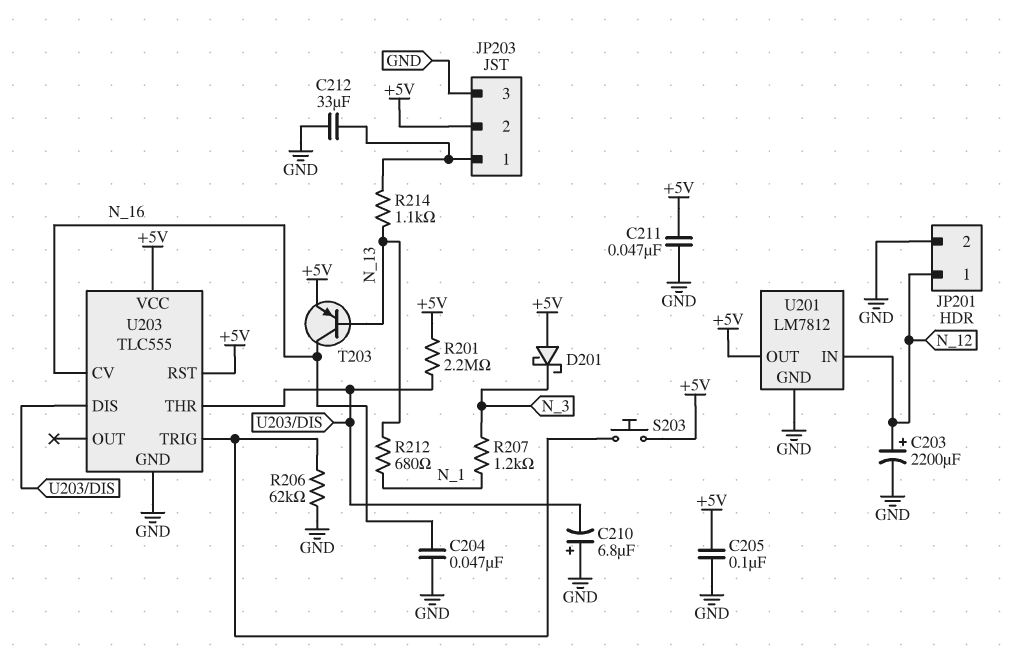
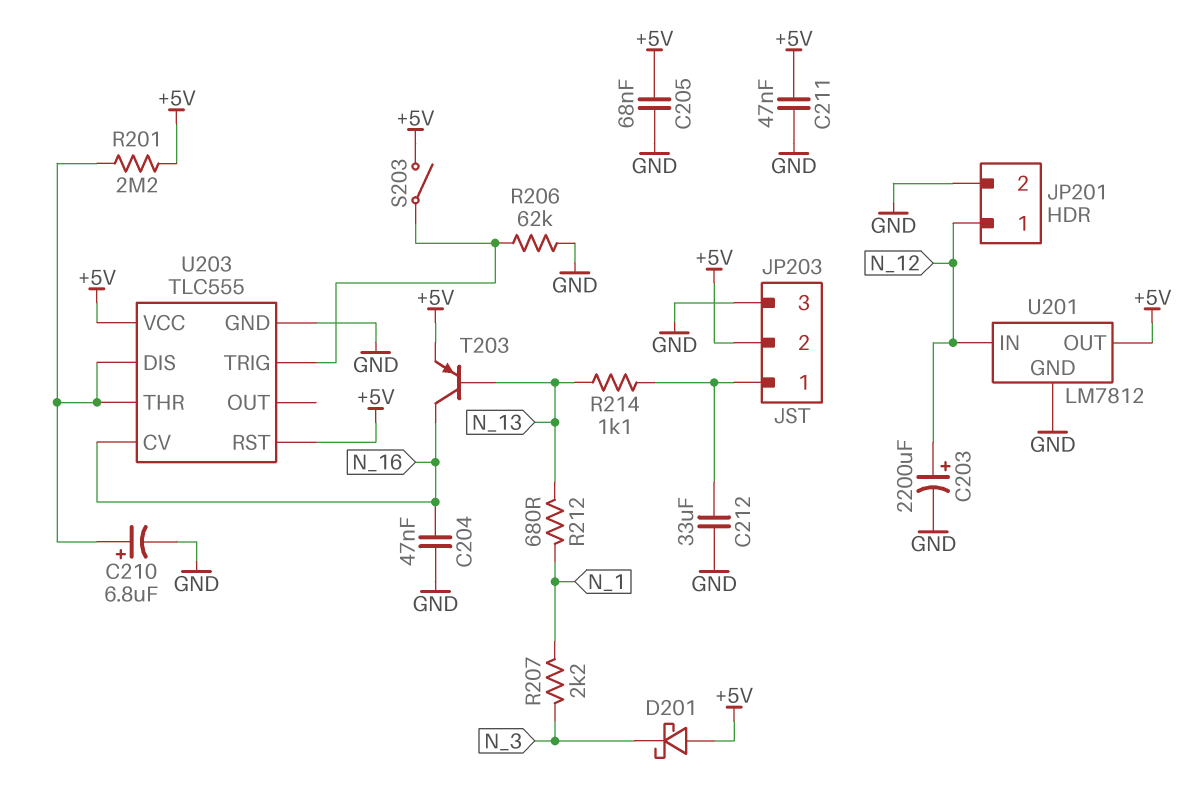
C205: 100nF (+5V, GND) -> 68nF (+5V, GND)
C210: 6.8uF (plus GND, minus U203/DIS) -> 6.8uF (plus U203/DIS, minus GND)
R207: 1.2k (N_1, N_3) -> 2.2k (N_1, N_3)
S203: button (+5V, U203/TRIG) -> switch (+5V, U203/TRIG)

